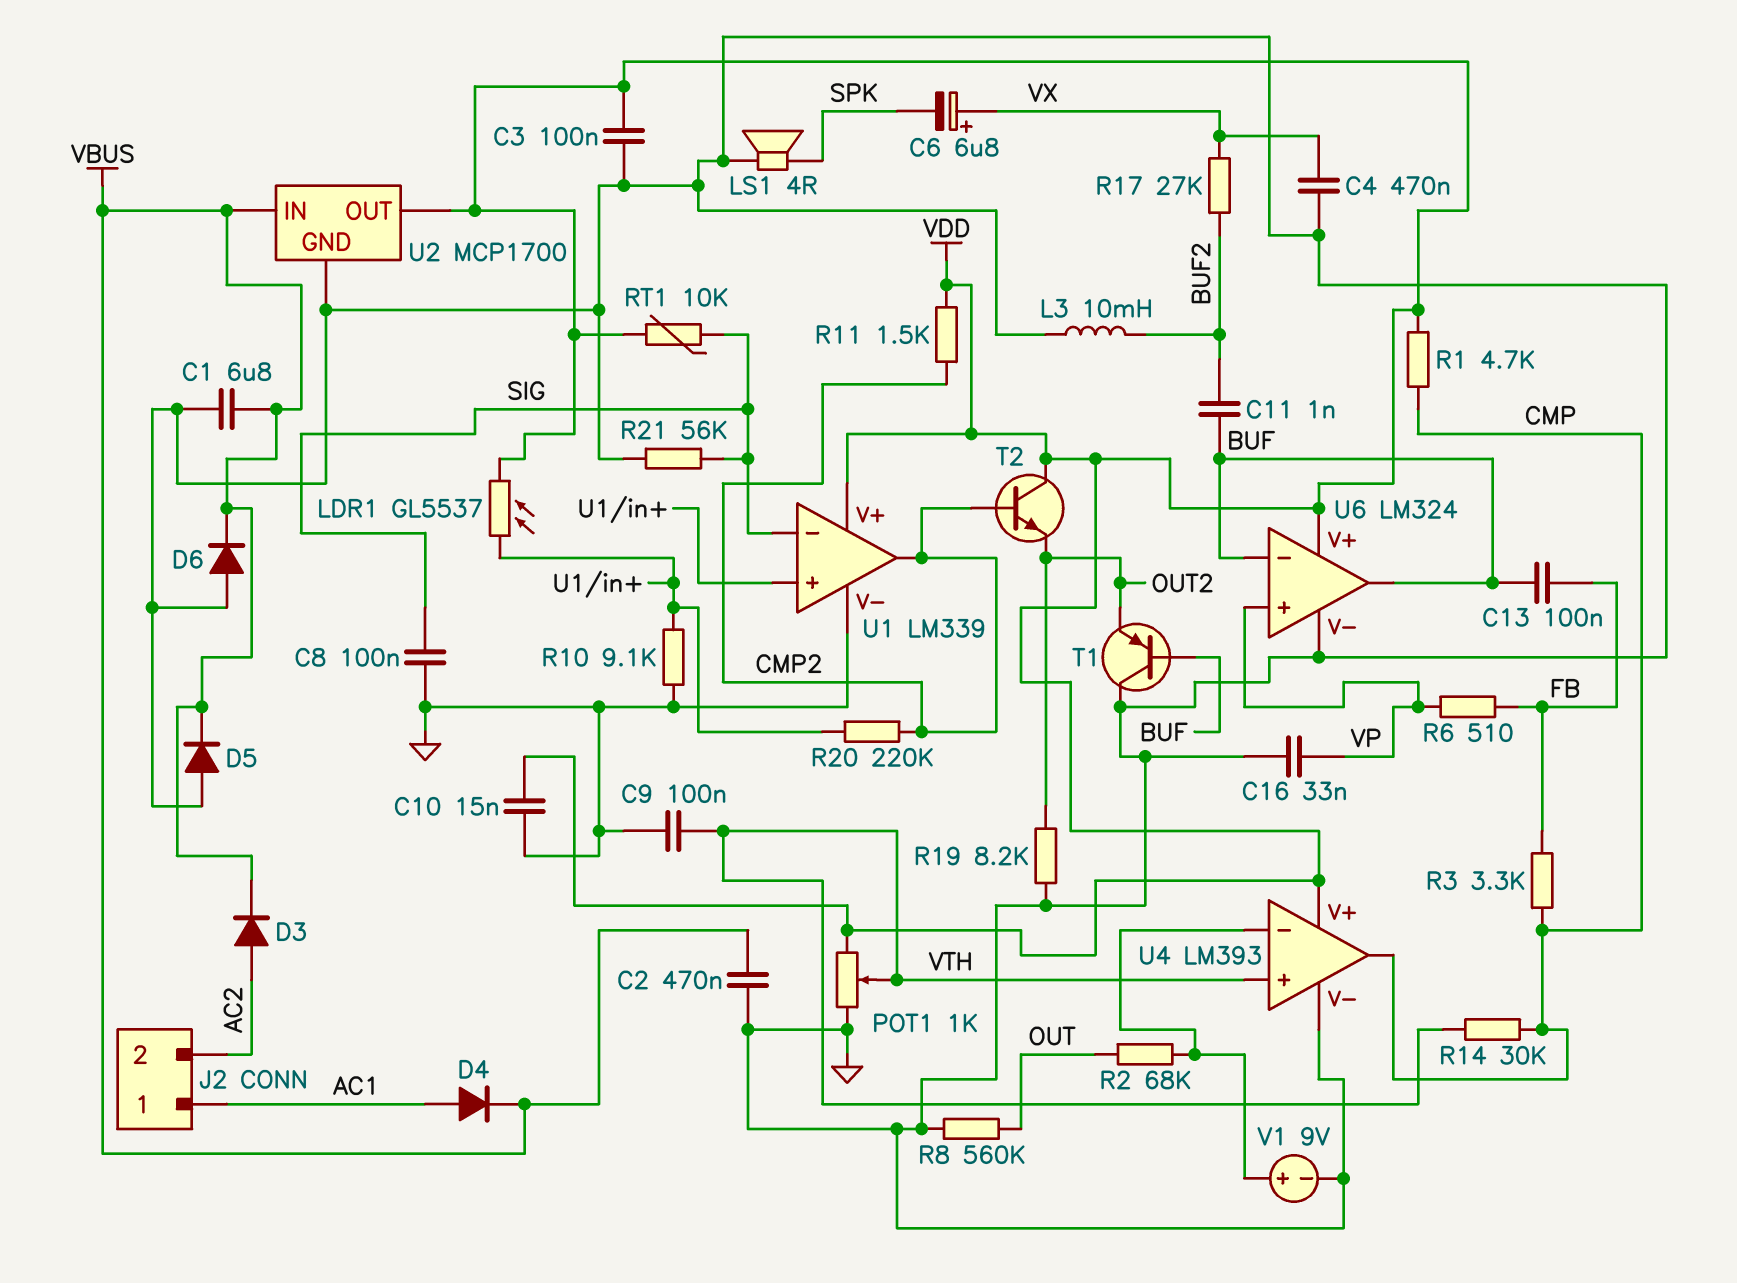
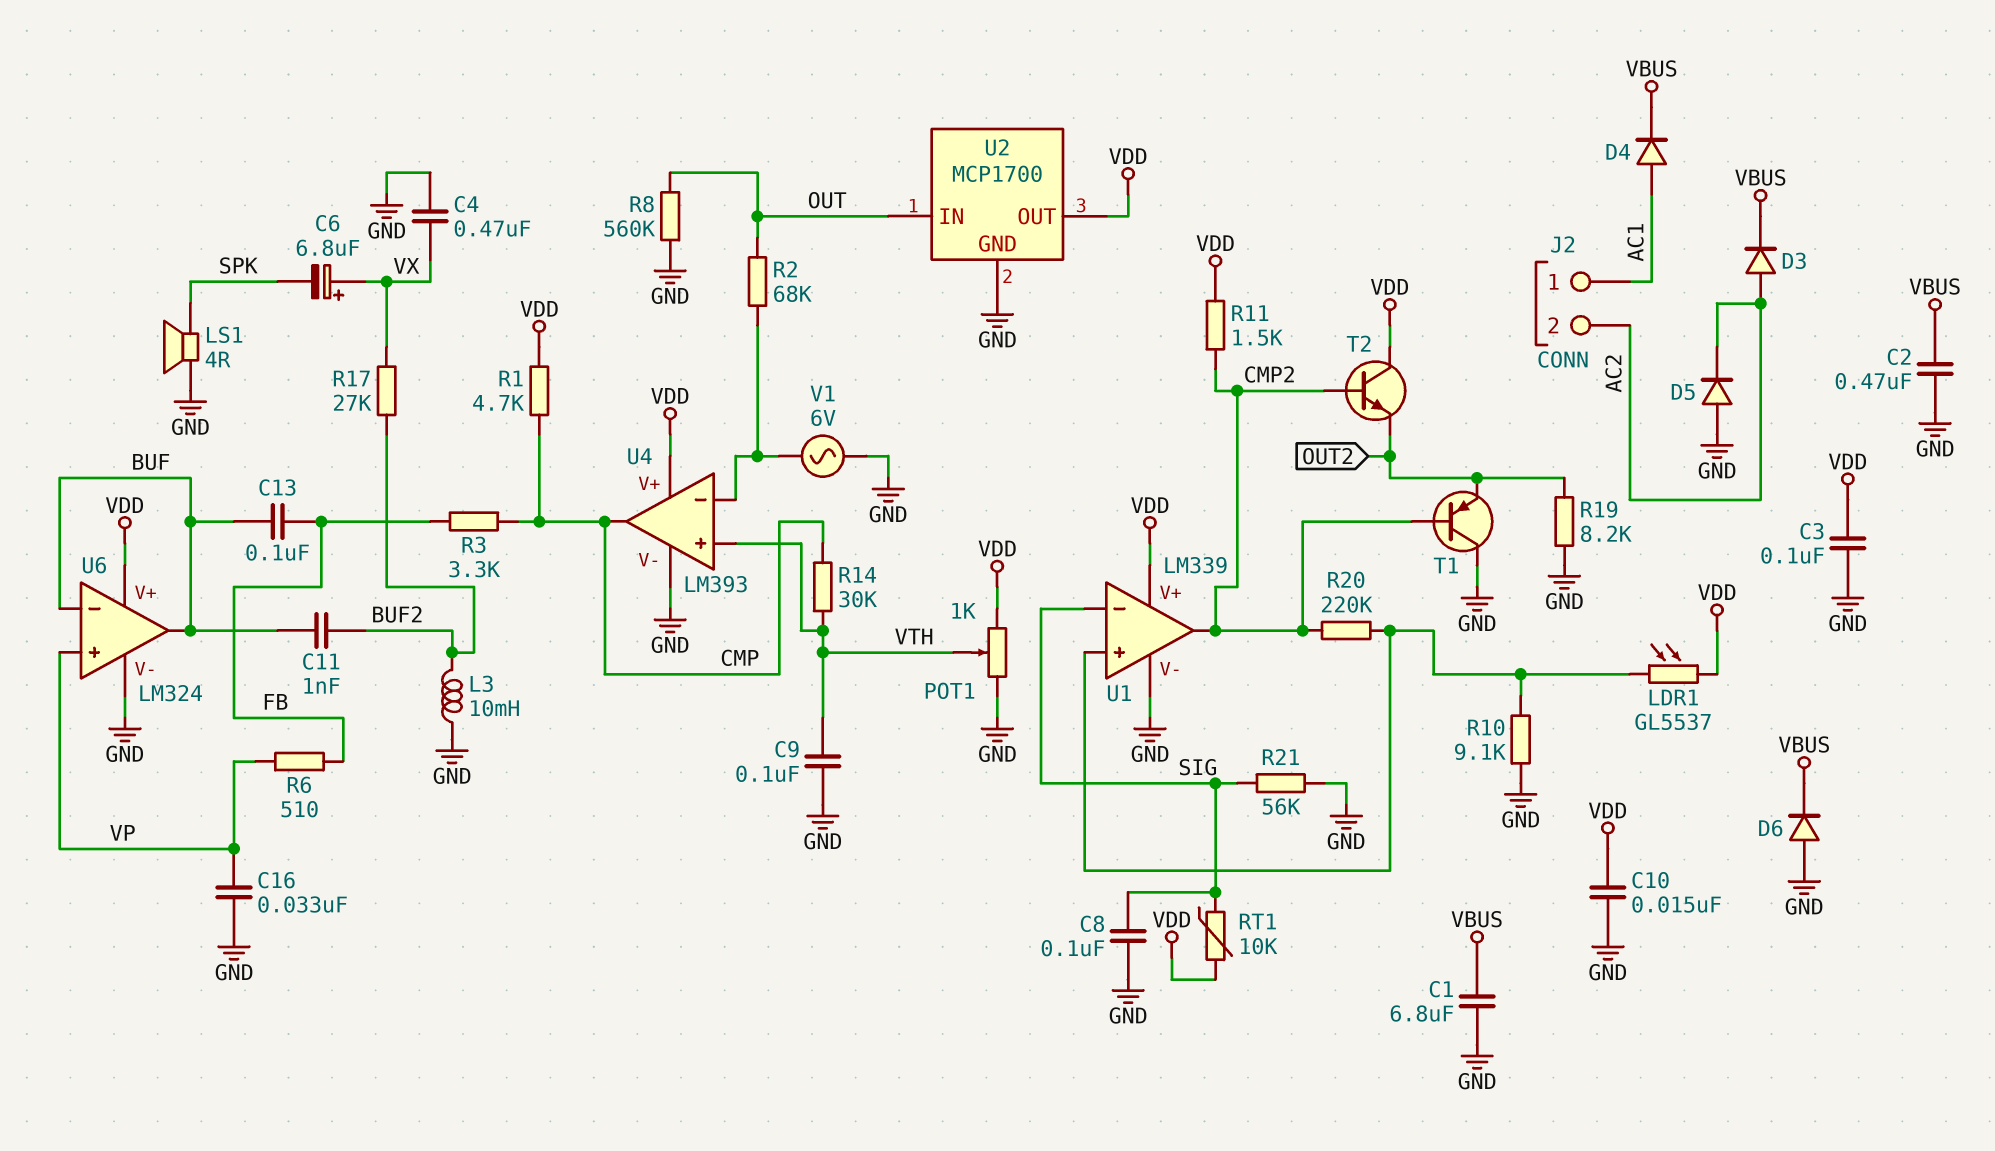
D5: diode (A GND, K VBUS) -> diode (A GND, K AC2)
T1: PNP (B BUF, C GND, E OUT2) -> PNP (B CMP2, C GND, E OUT2)
U2 pin IN: VBUS -> OUT
V1: 9V (plus U4/in-, minus GND) -> AC 6V (GND, U4/in-)

